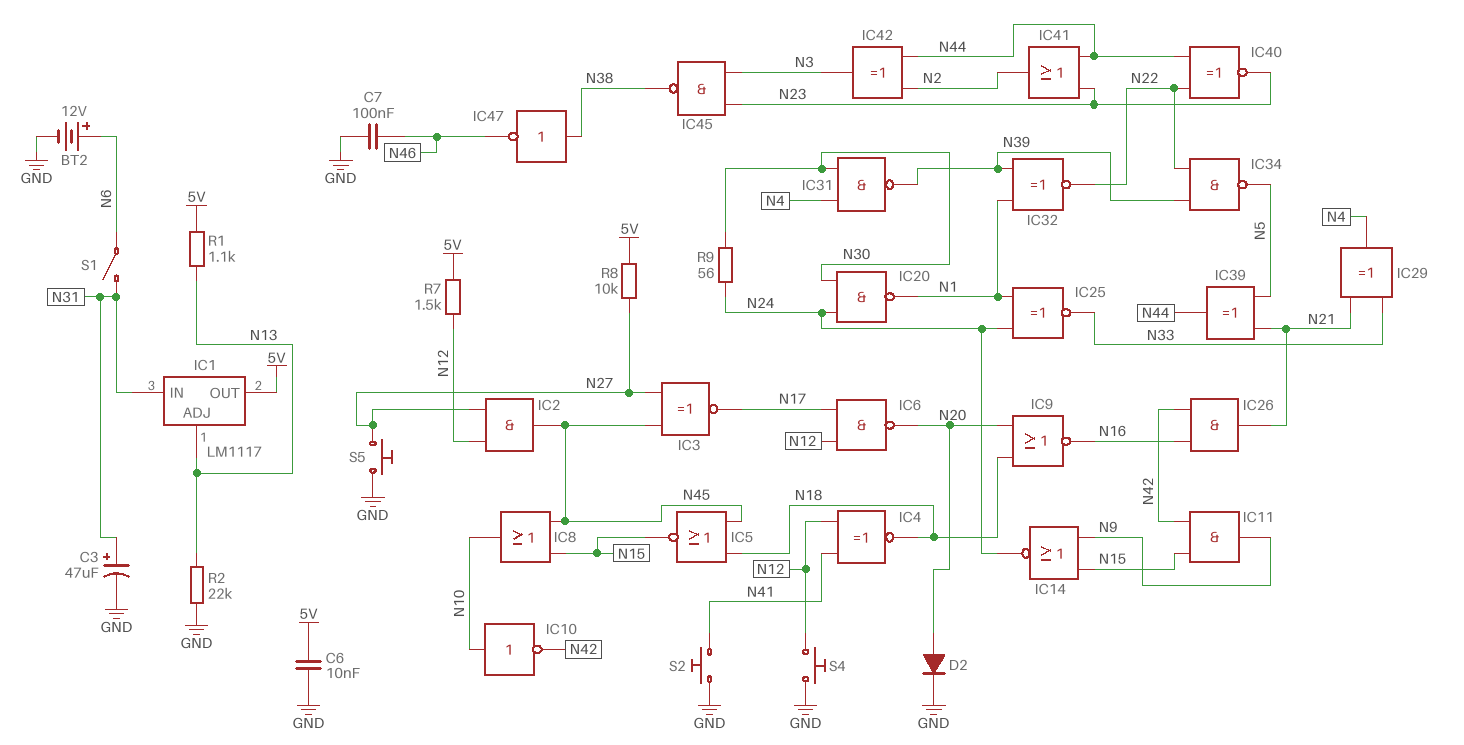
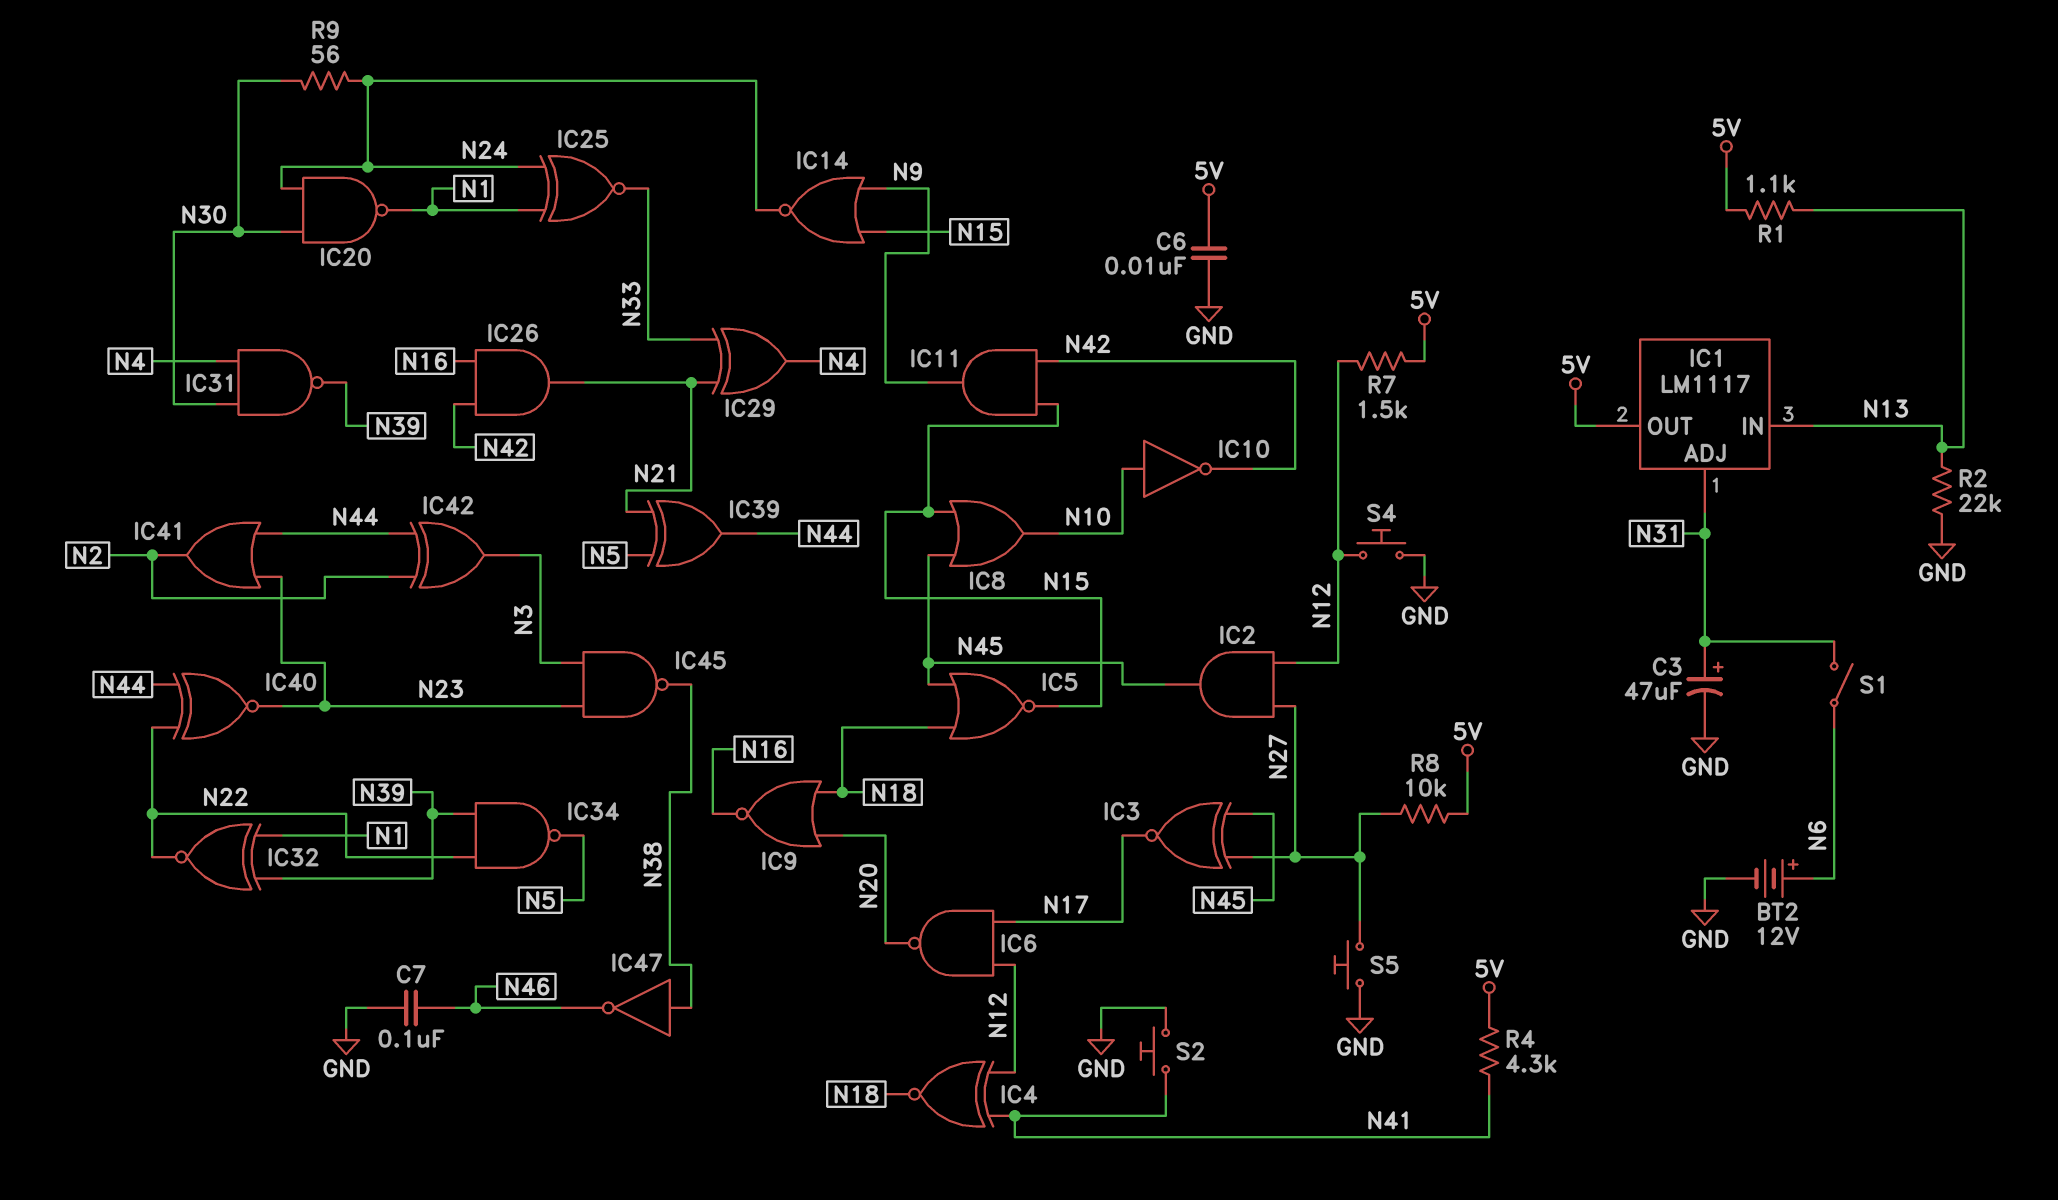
D2: diode (A N20, K GND) -> none
IC1 pin ADJ: N13 -> N31
IC1 pin IN: N31 -> N13
R4: none -> 4.3k (5V, N41)

